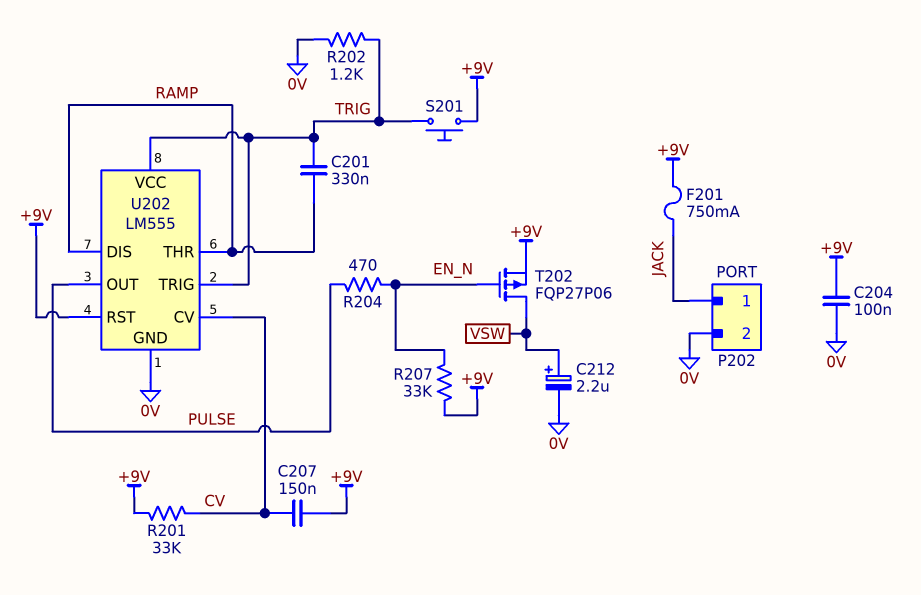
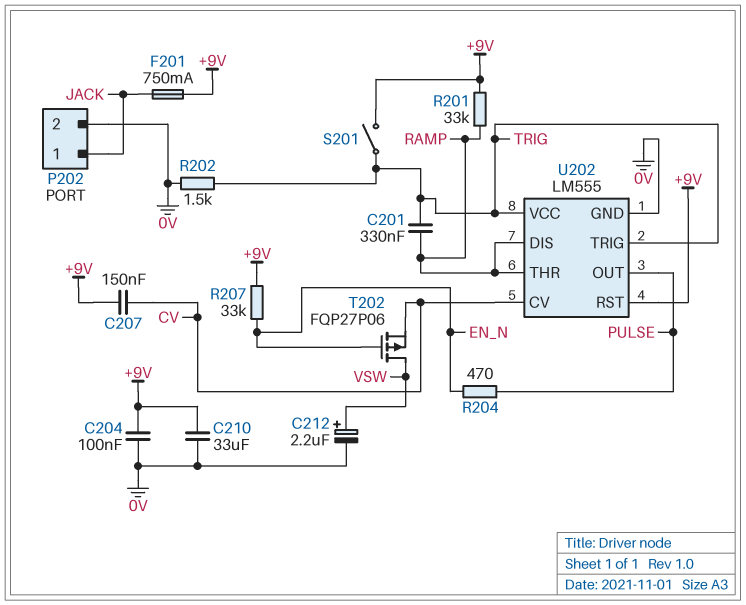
C210: none -> 33uF (+9V, 0V)
R201: 33k (+9V, CV) -> 33k (+9V, RAMP)
R202: 1.2k (0V, TRIG) -> 1.5k (0V, TRIG)
S201: button (+9V, TRIG) -> switch (+9V, TRIG)
T202: PMOS FQP27P06 (G EN_N, D VSW, S +9V) -> PMOS FQP27P06 (G EN_N, D VSW, S CV)

